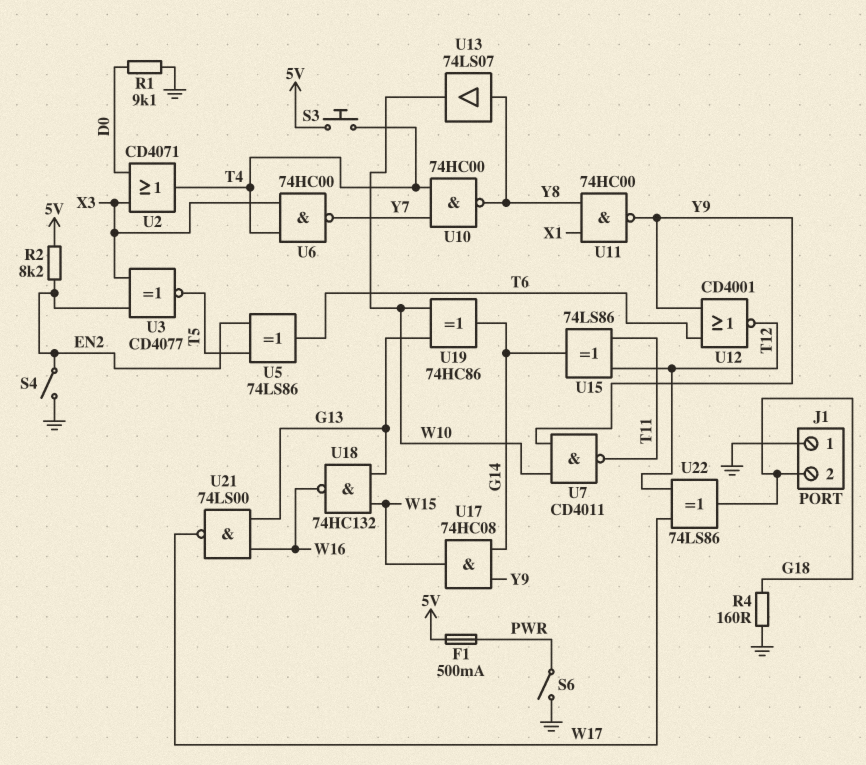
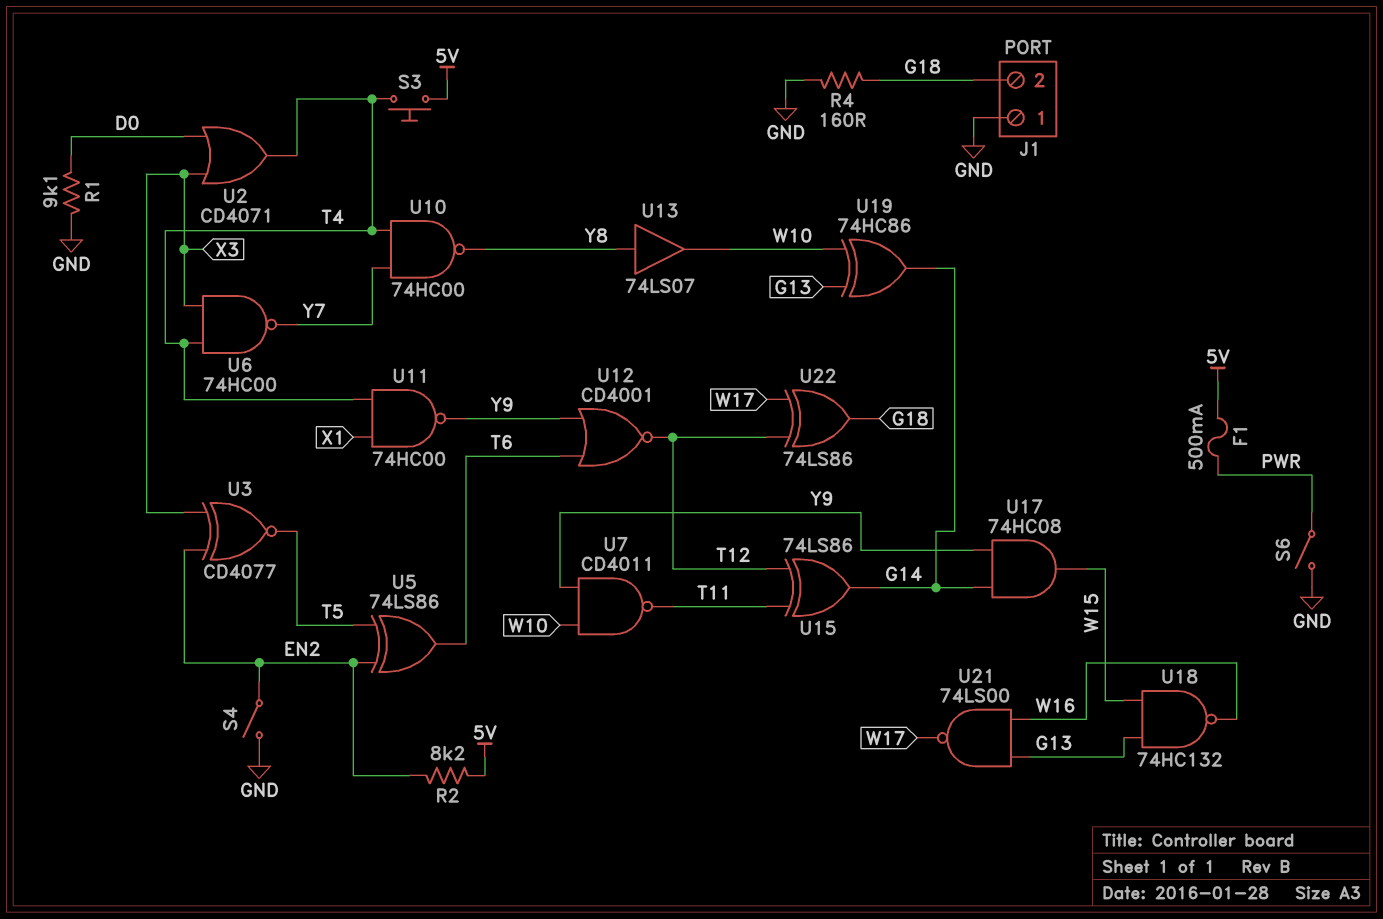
U11: NAND 74HC00 (in X1, in Y8, out Y9) -> NAND 74HC00 (in T4, in X1, out Y9)

